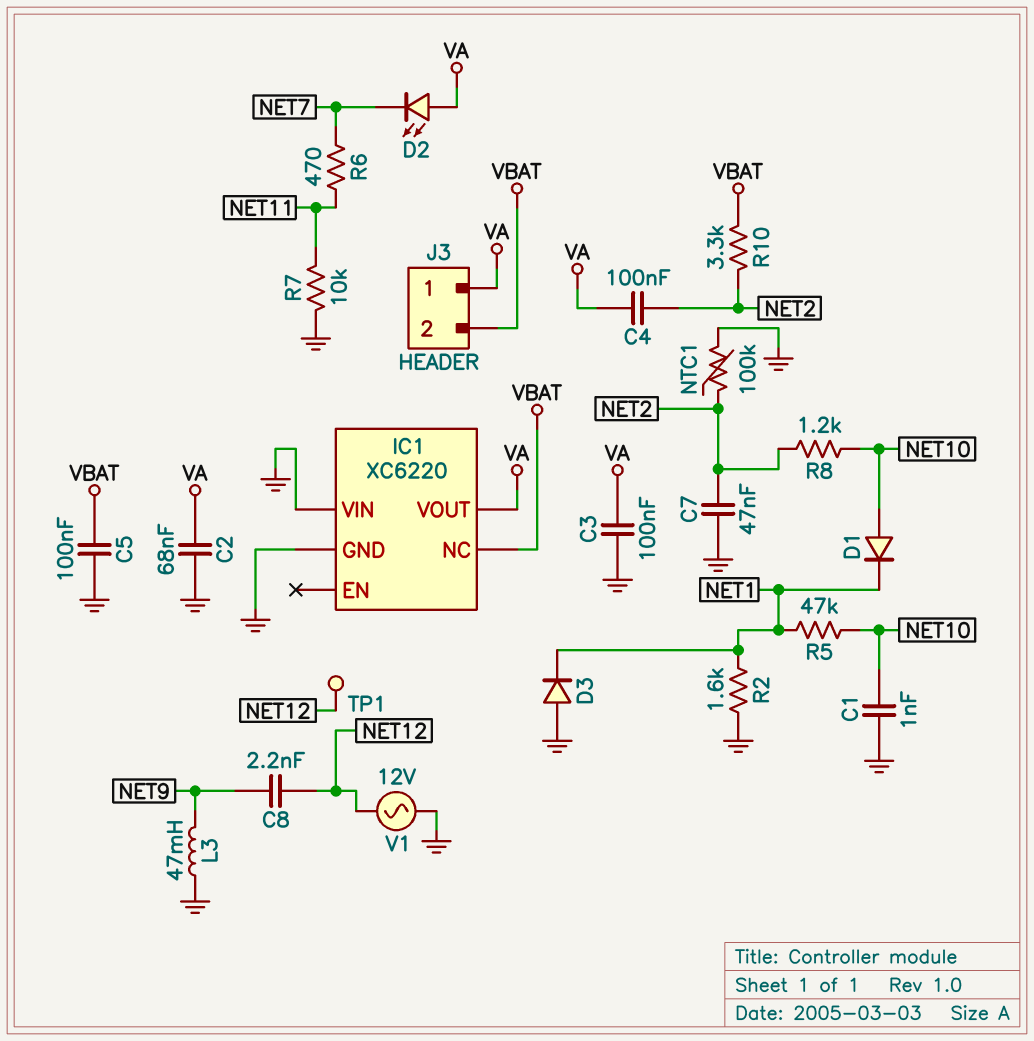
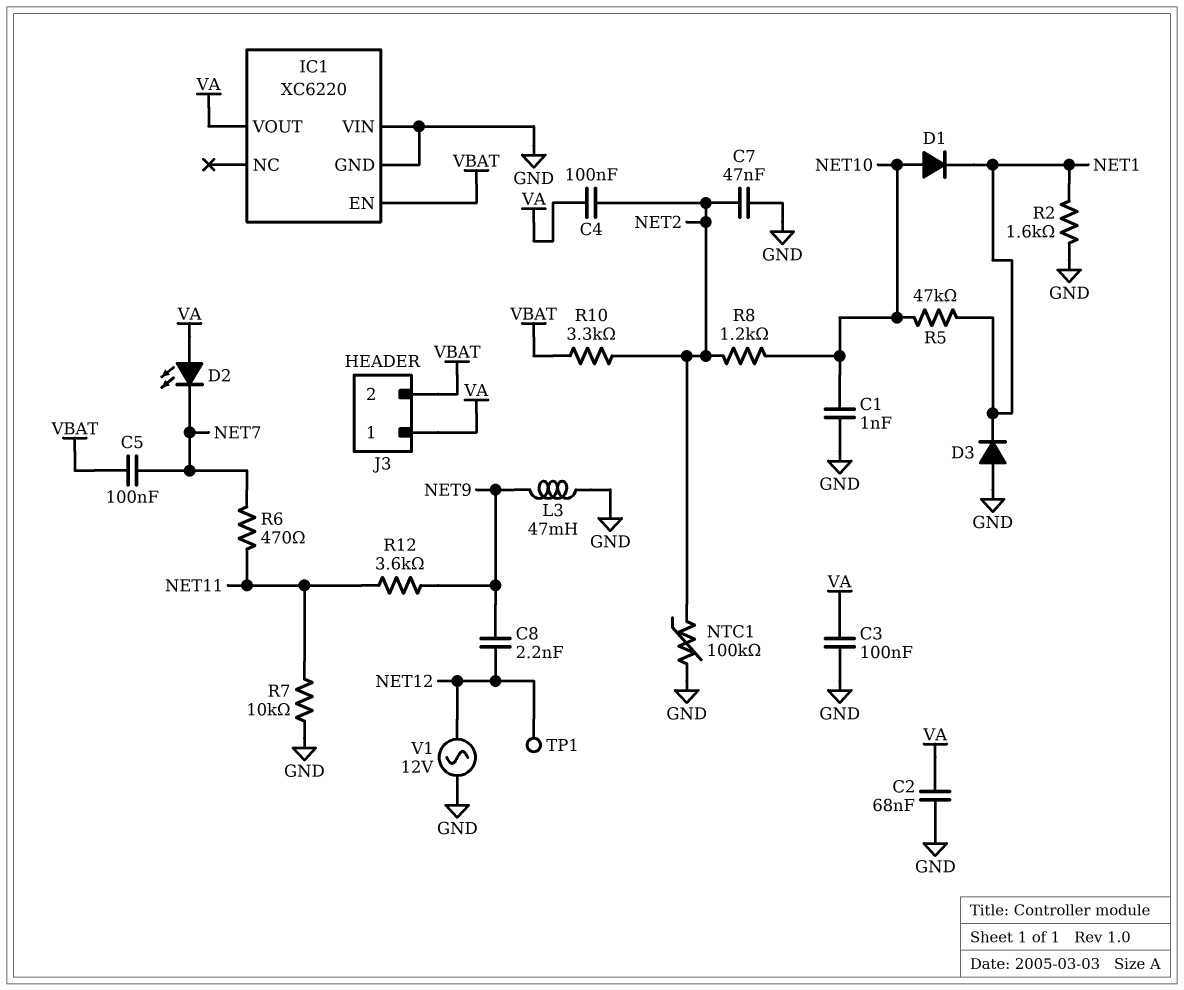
C5: 100nF (GND, VBAT) -> 100nF (NET7, VBAT)
IC1 pin EN: none -> VBAT
IC1 pin NC: VBAT -> none
R12: none -> 3.6k (NET9, NET11)

